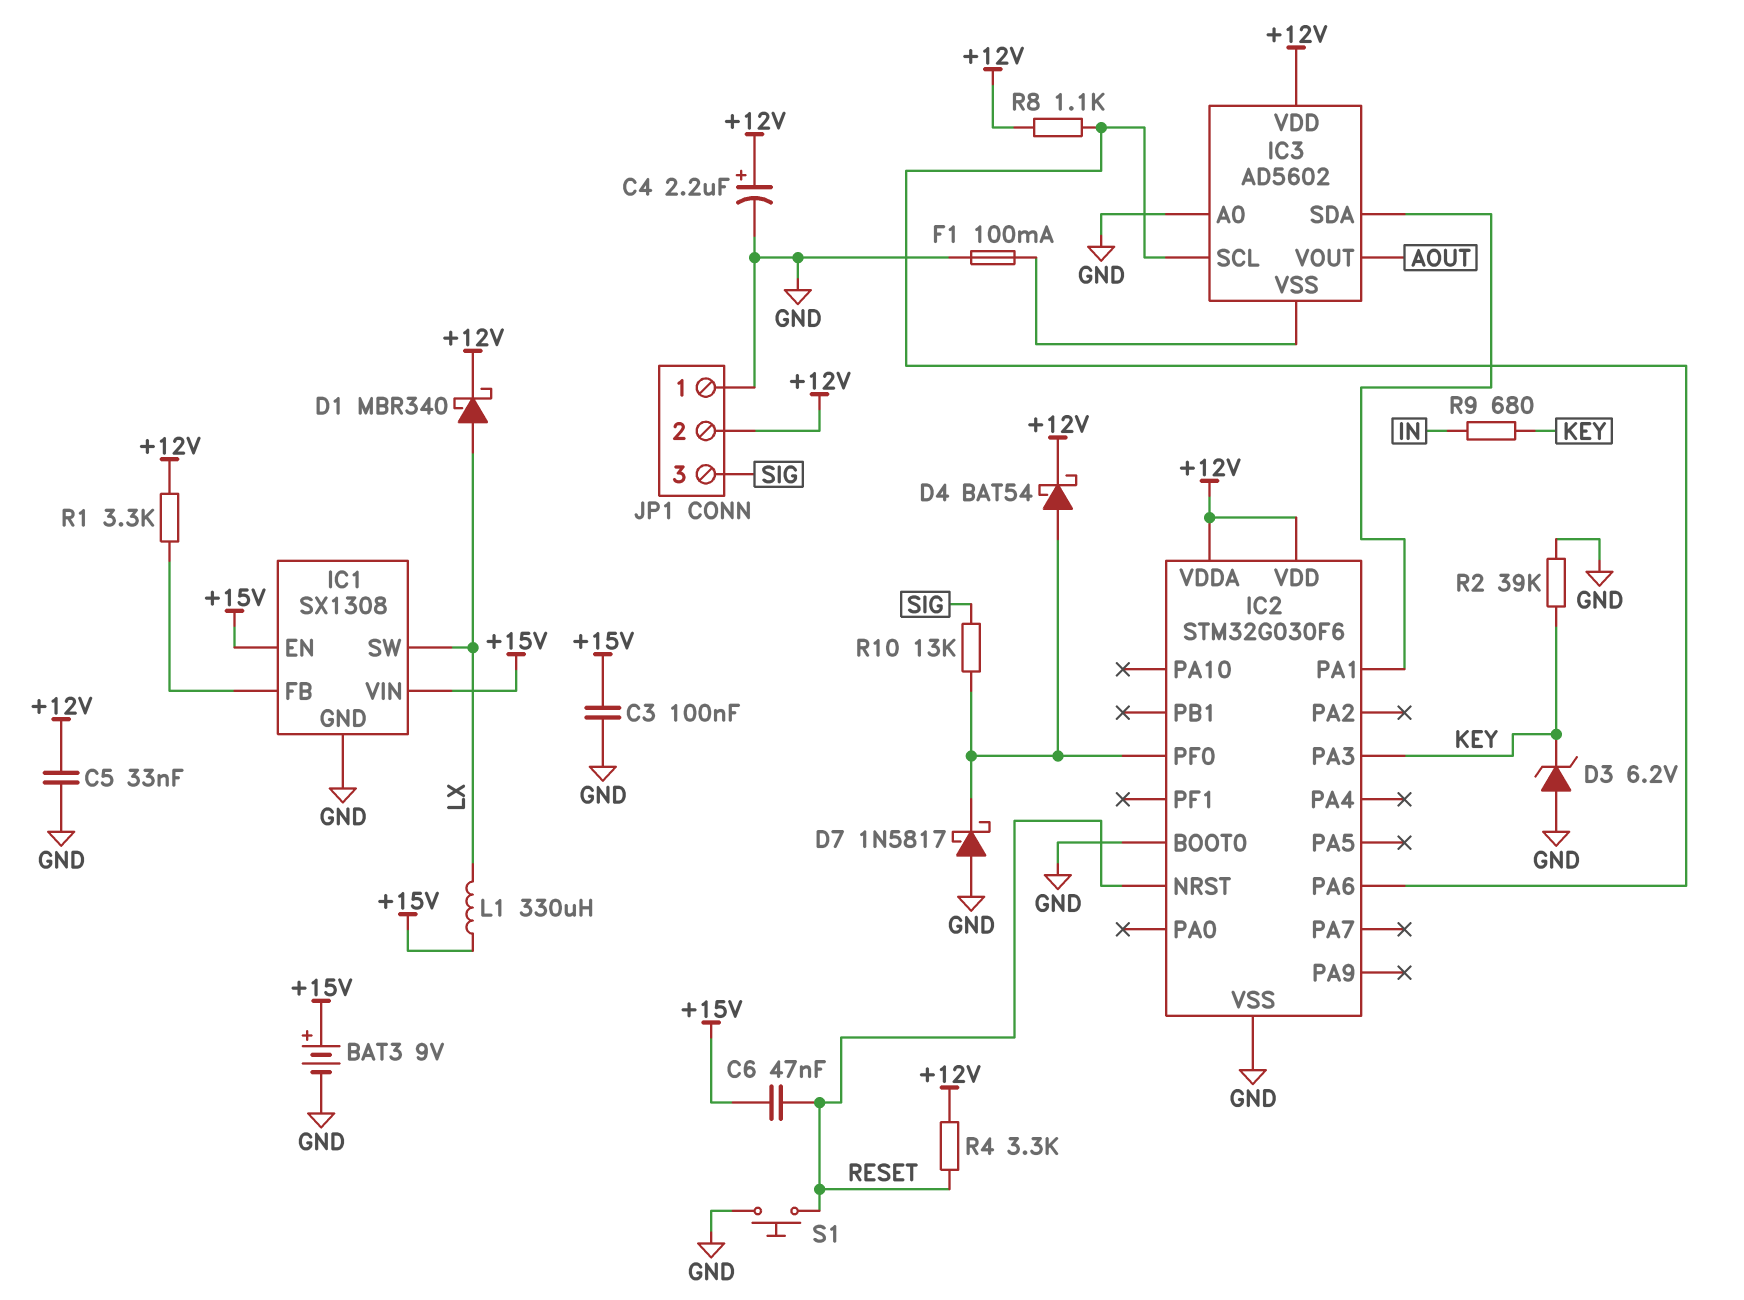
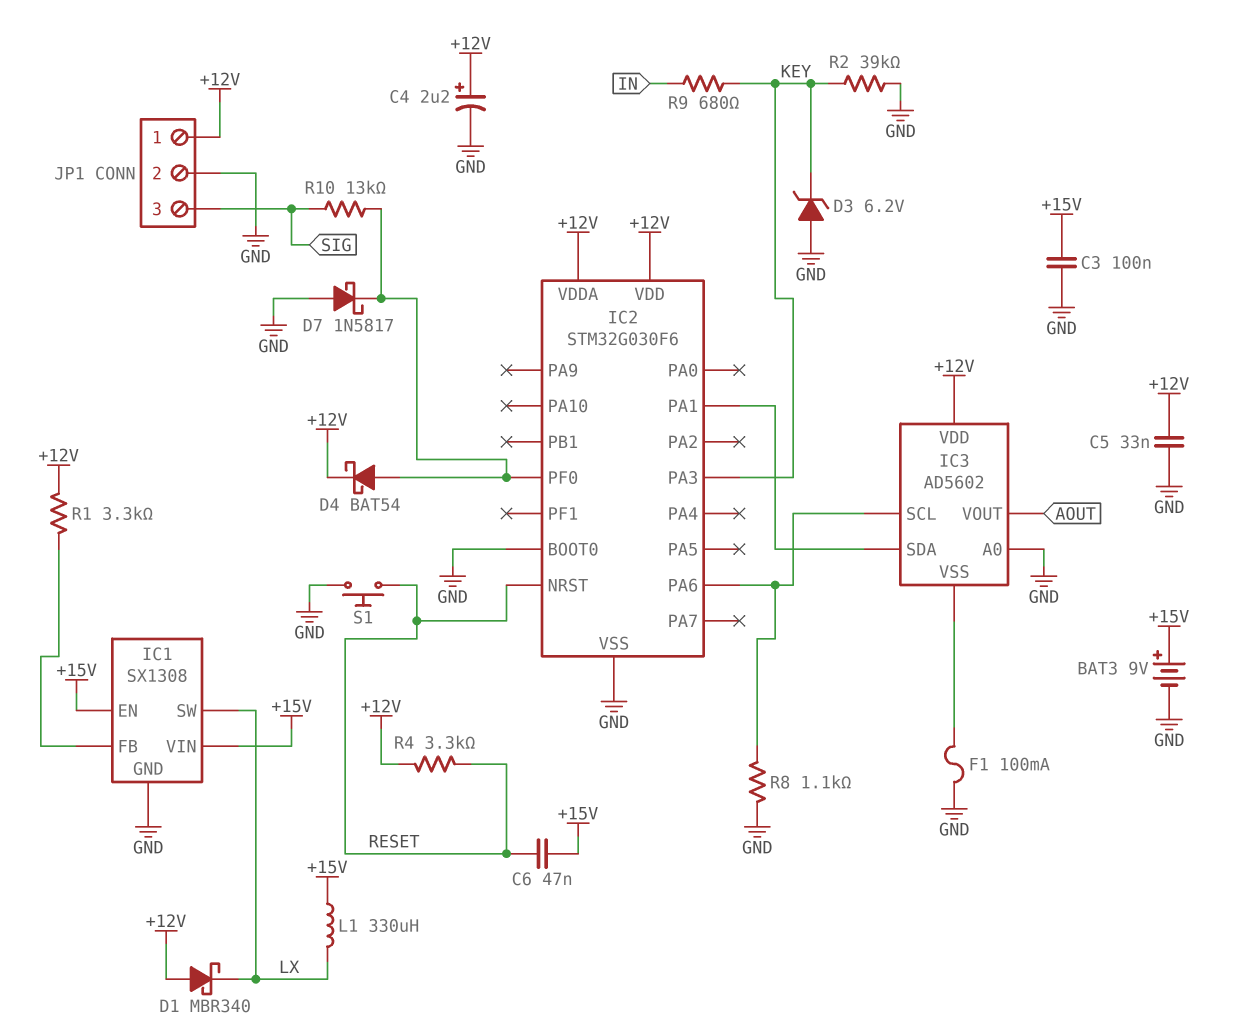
D1: schottky MBR340 (A LX, K +12V) -> schottky MBR340 (A +12V, K LX)
JP1 pin 1: GND -> +12V
JP1 pin 2: +12V -> GND
R8: 1.1k (+12V, IC2/PA6) -> 1.1k (GND, IC2/PA6)

